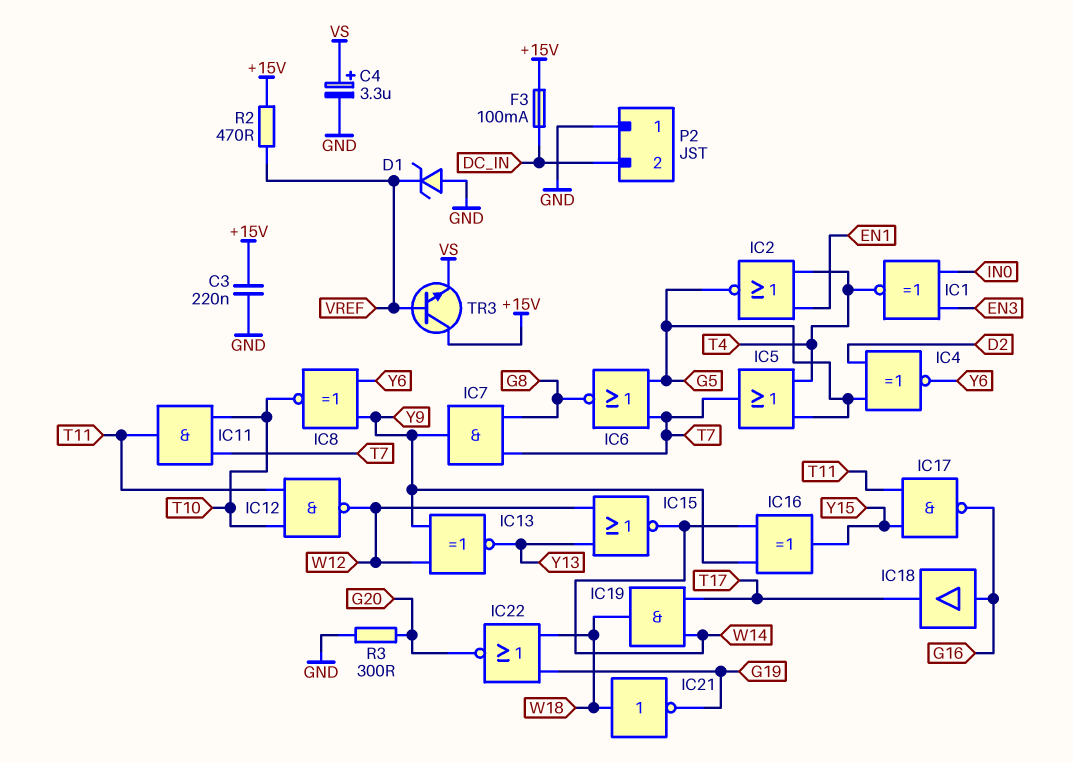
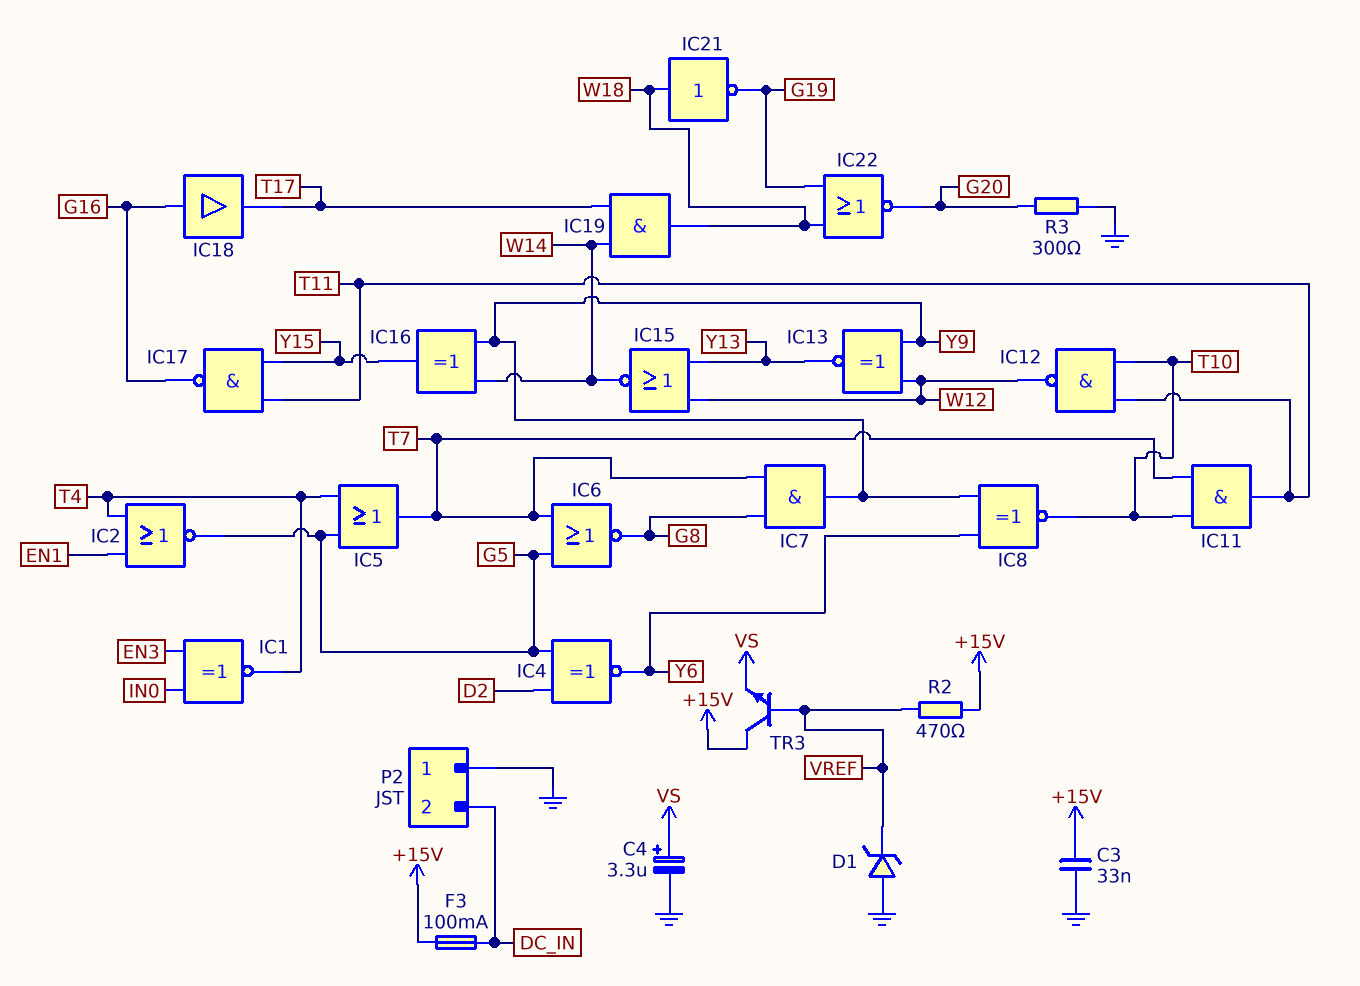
C3: 220nF (+15V, GND) -> 33nF (+15V, GND)

